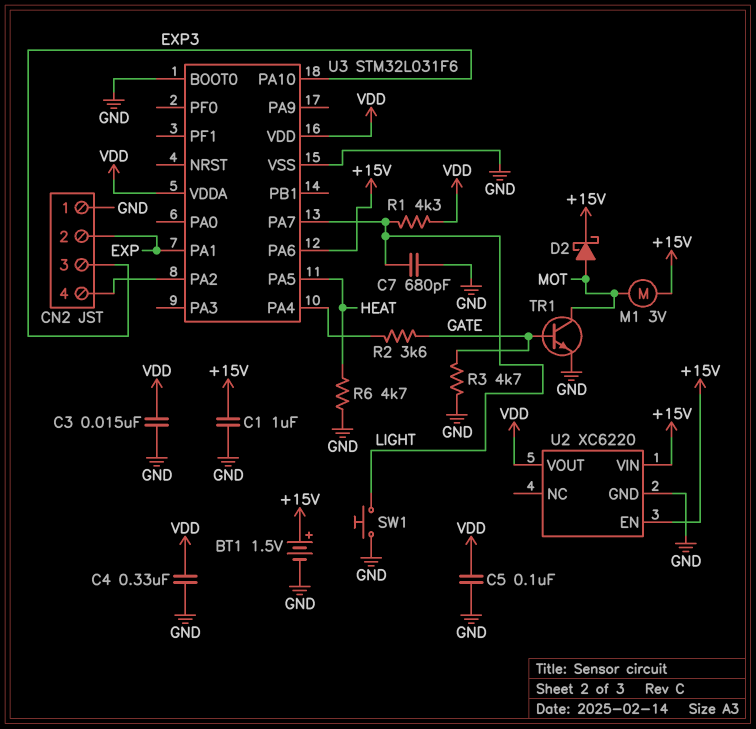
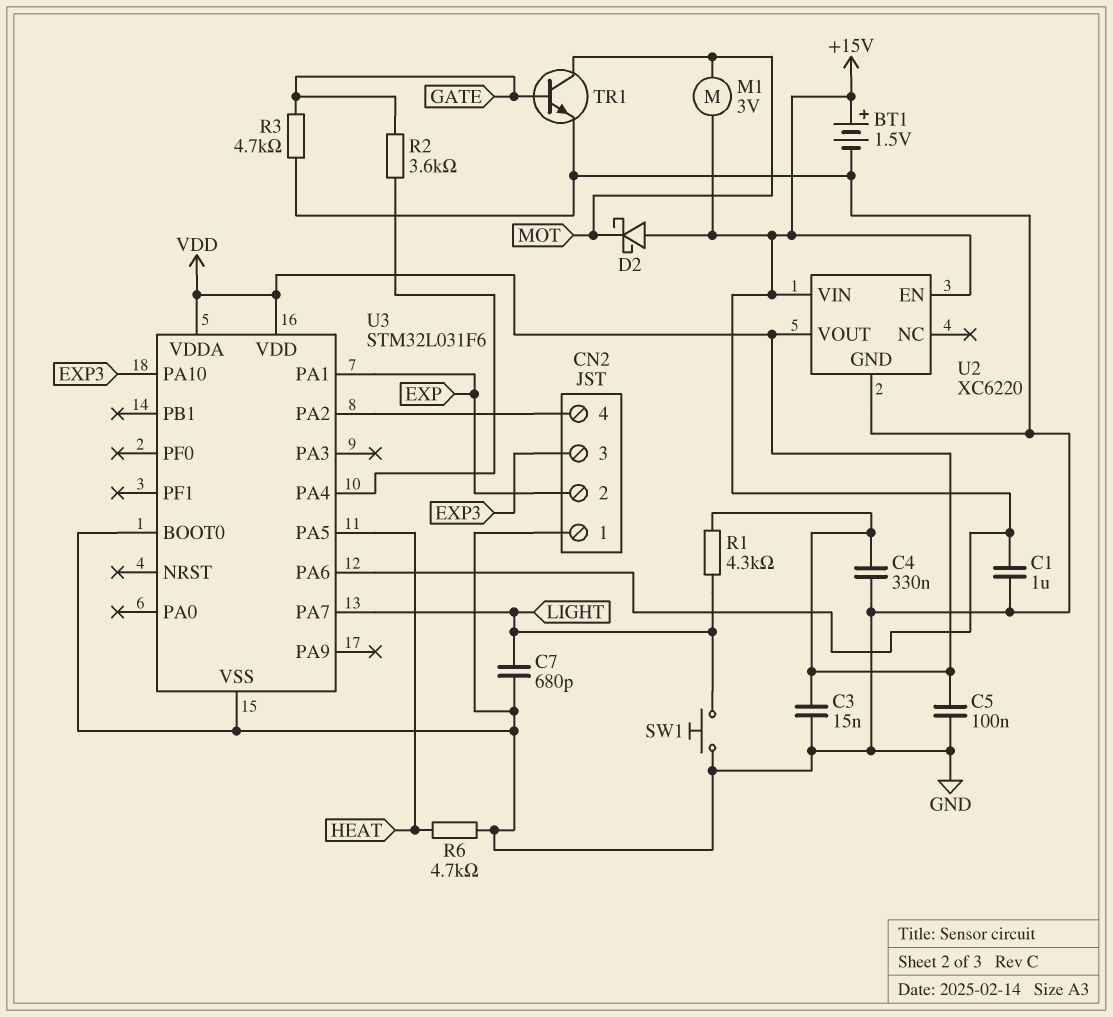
D2: schottky (A MOT, K +15V) -> schottky (A +15V, K MOT)

